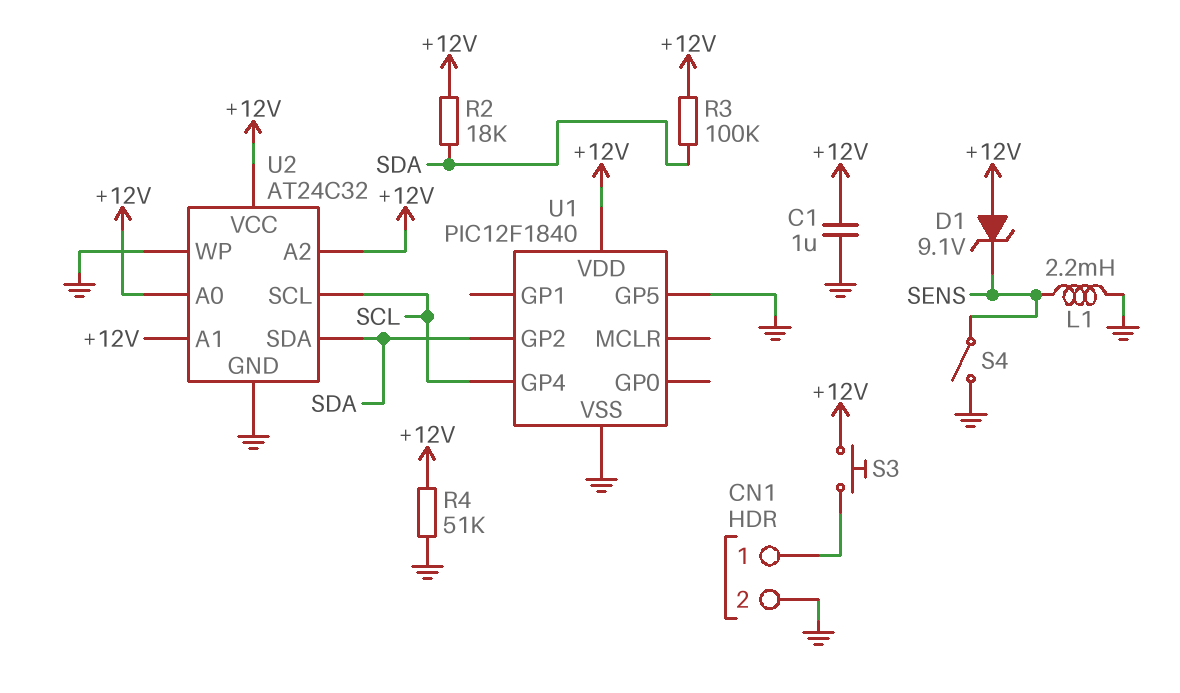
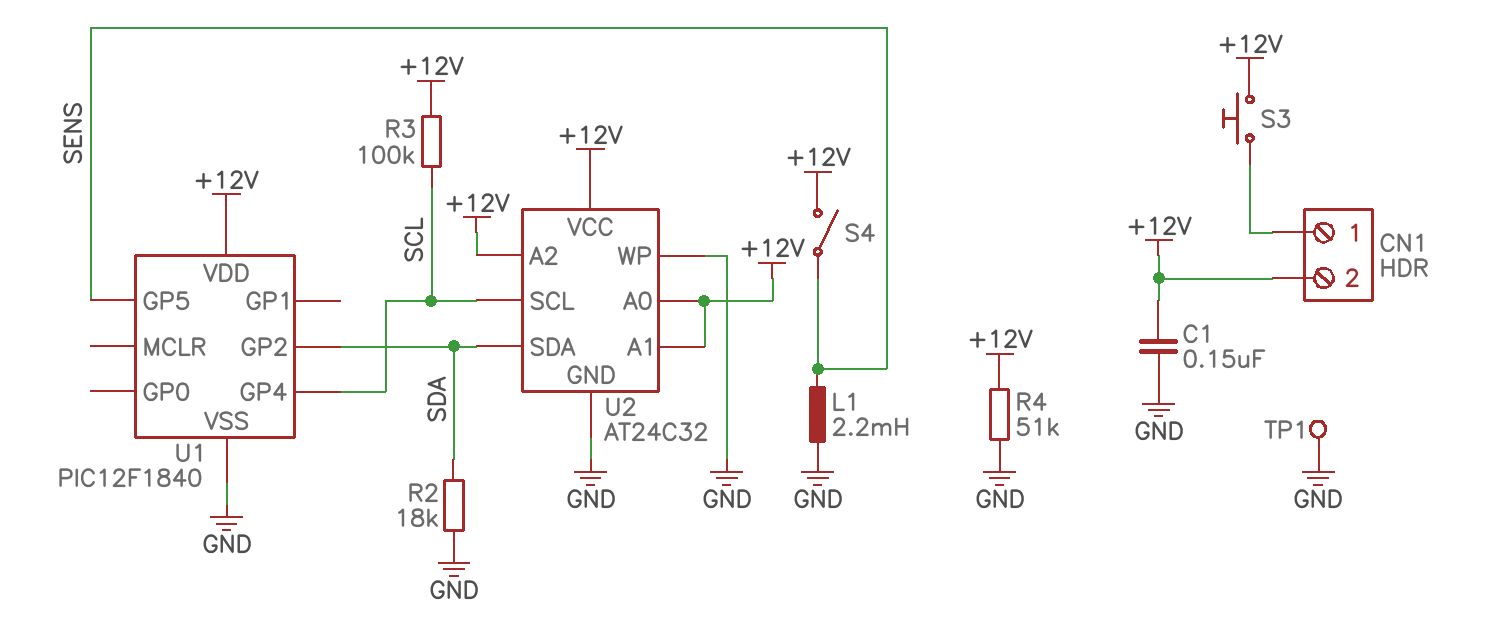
C1: 1uF (+12V, GND) -> 150nF (+12V, GND)
CN1 pin 2: GND -> +12V
D1: zener 9.1V (A +12V, K SENS) -> none
R2: 18k (+12V, SDA) -> 18k (GND, SDA)
R3: 100k (+12V, SDA) -> 100k (+12V, SCL)
S4: switch (GND, SENS) -> switch (+12V, SENS)
TP1: none -> test point (GND)
U1 pin GP5: GND -> SENS

